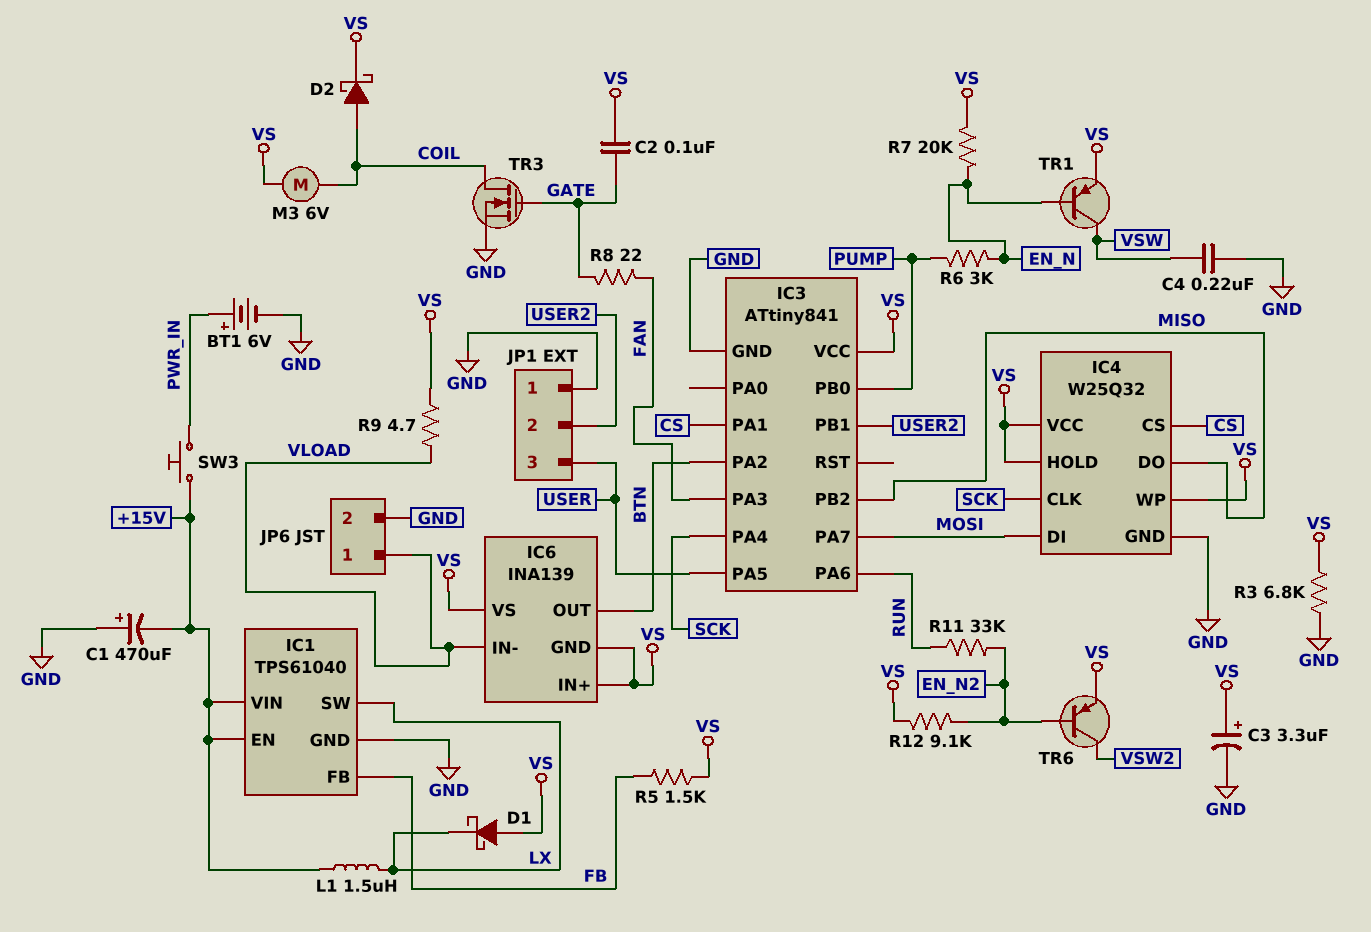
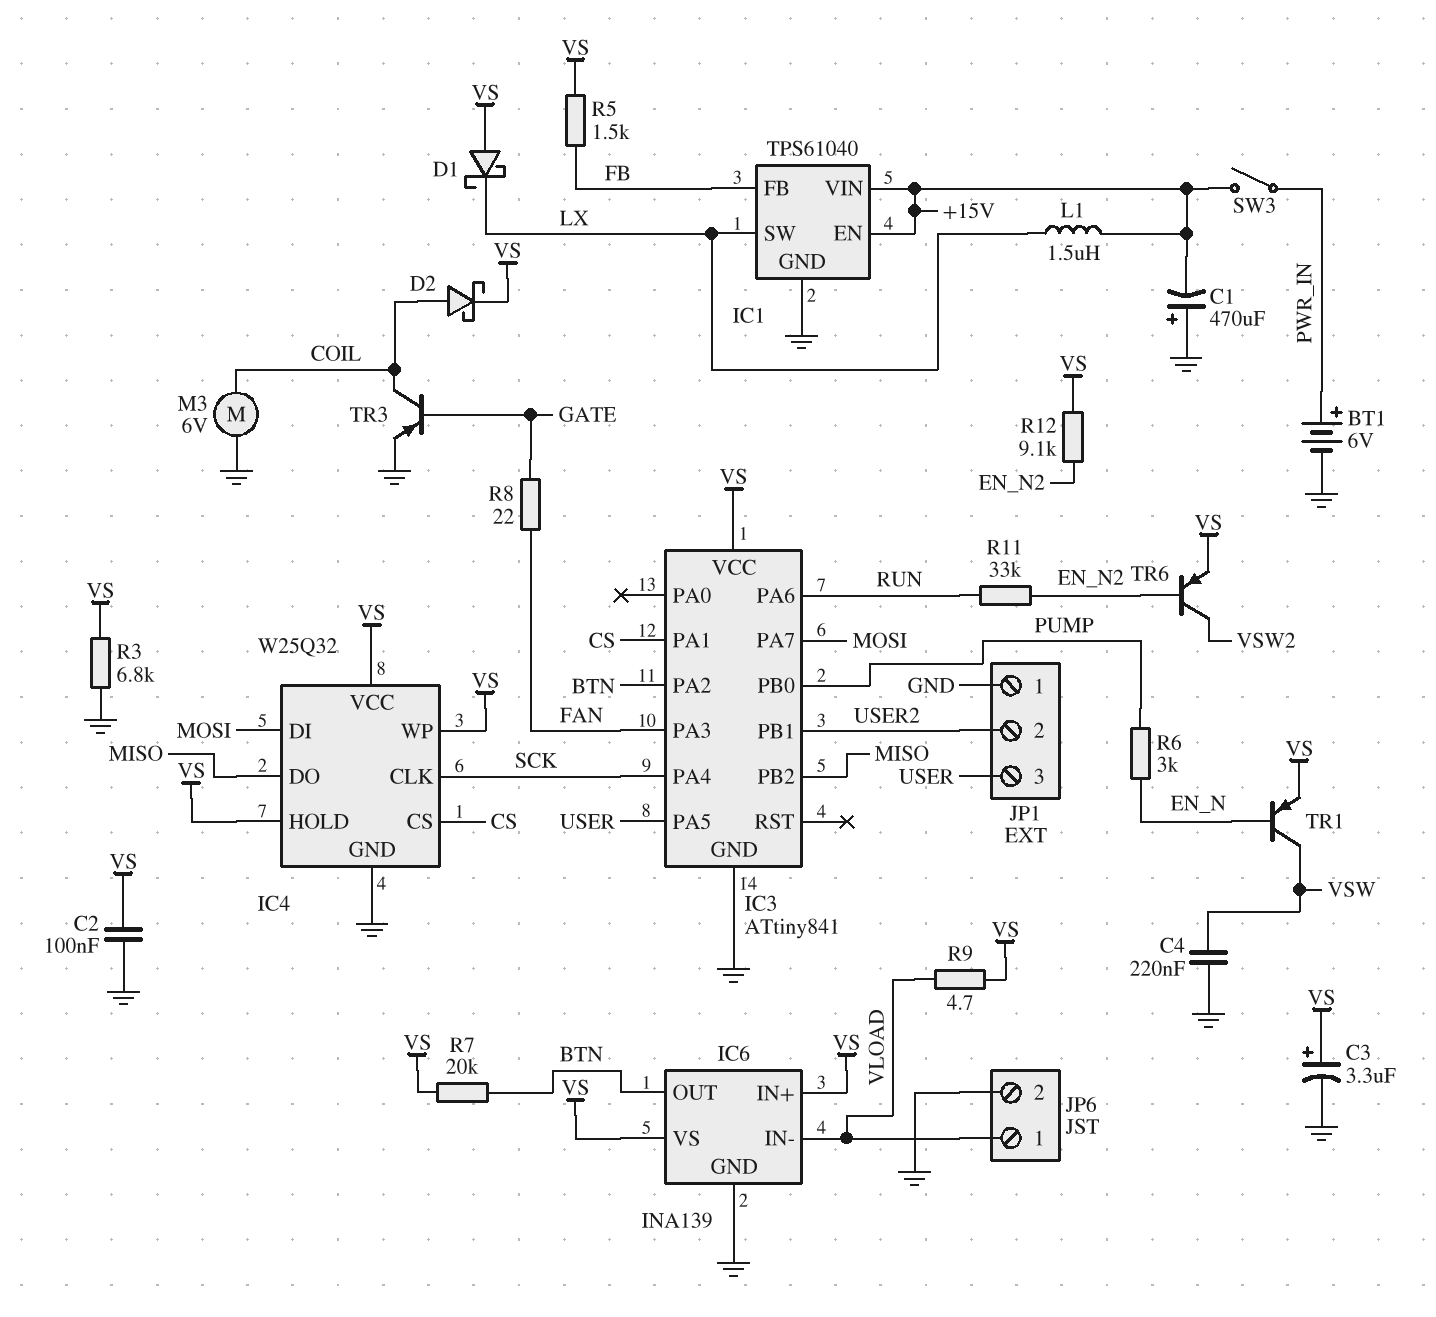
C2: 100nF (GATE, VS) -> 100nF (GND, VS)
IC6 pin GND: VS -> GND
M3: motor 6V (COIL, VS) -> motor 6V (COIL, GND)
R7: 20k (EN_N, VS) -> 20k (BTN, VS)
SW3: button (+15V, PWR_IN) -> switch (+15V, PWR_IN)
TR3: NMOS (G GATE, D COIL, S GND) -> PNP (B GATE, C COIL, E GND)

